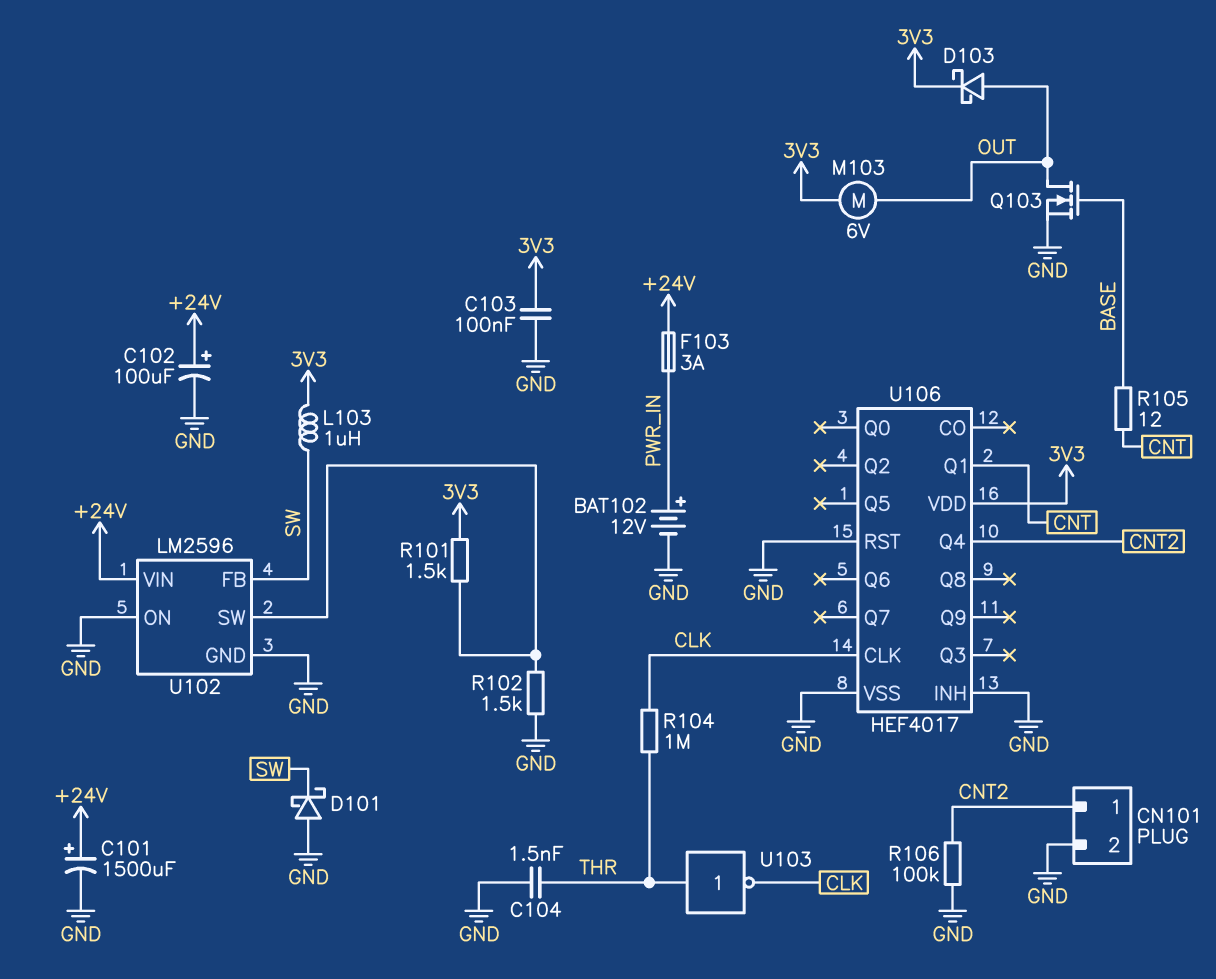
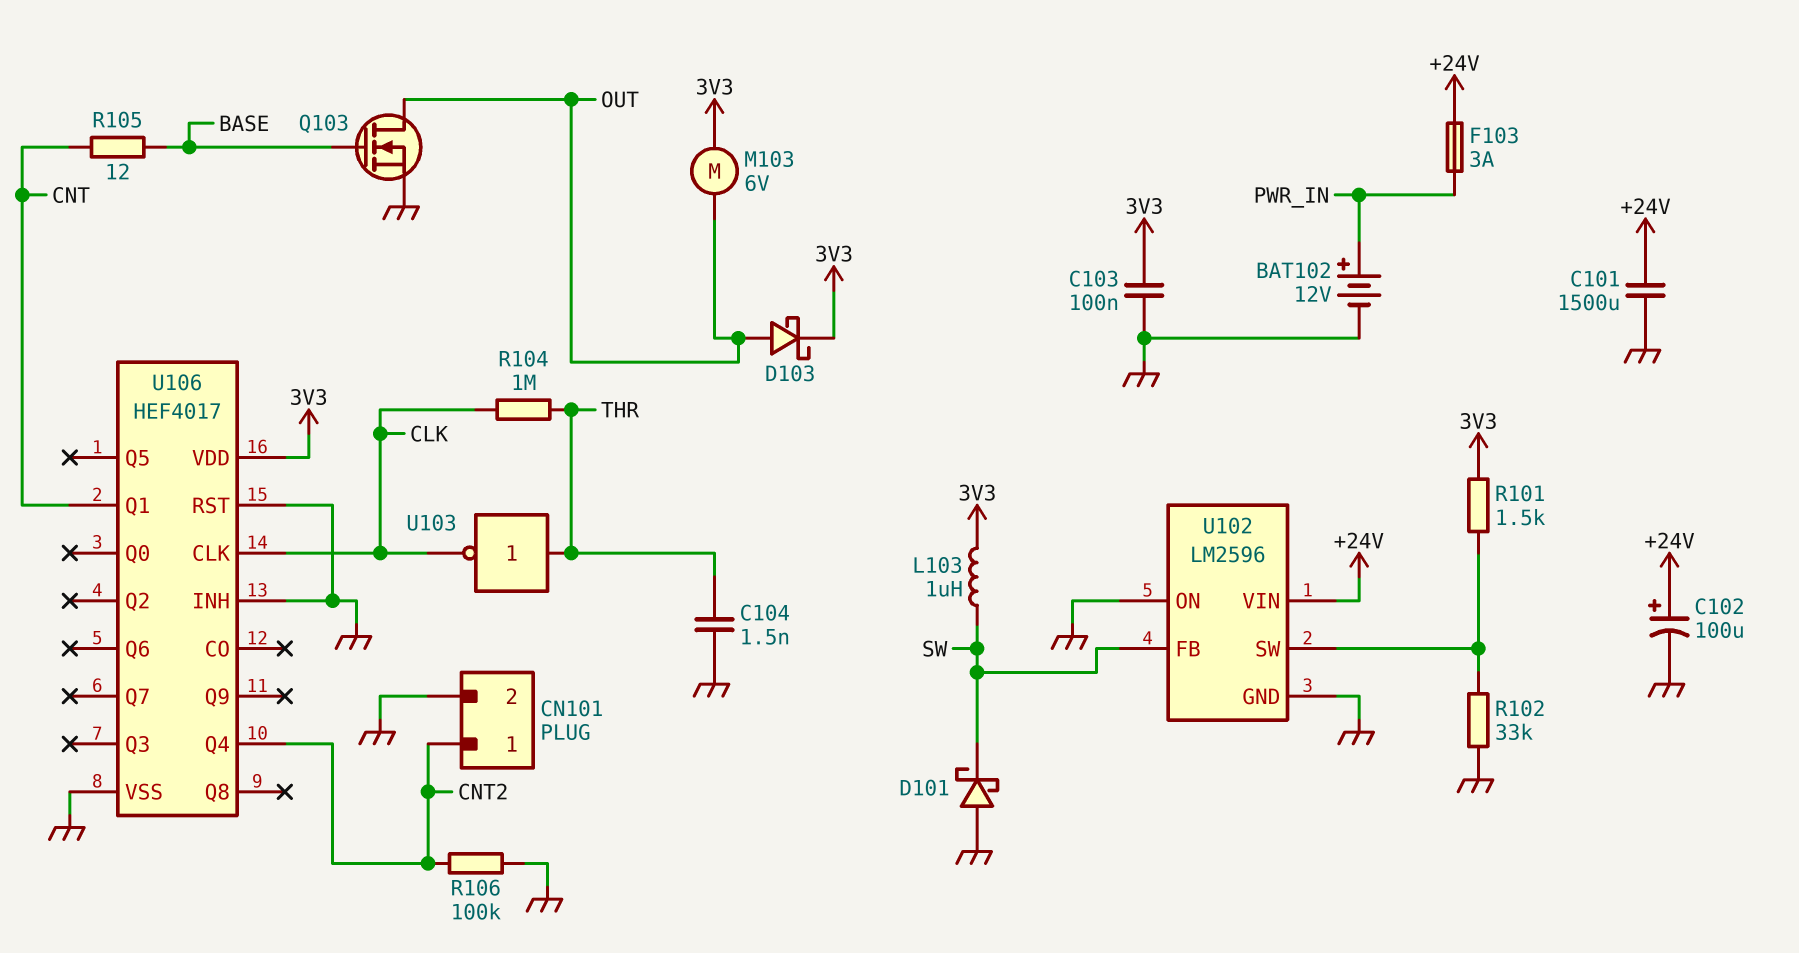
C101: 1500uF (plus +24V, minus GND) -> 1500uF (+24V, GND)
R102: 1.5k (GND, U102/SW) -> 33k (GND, U102/SW)

